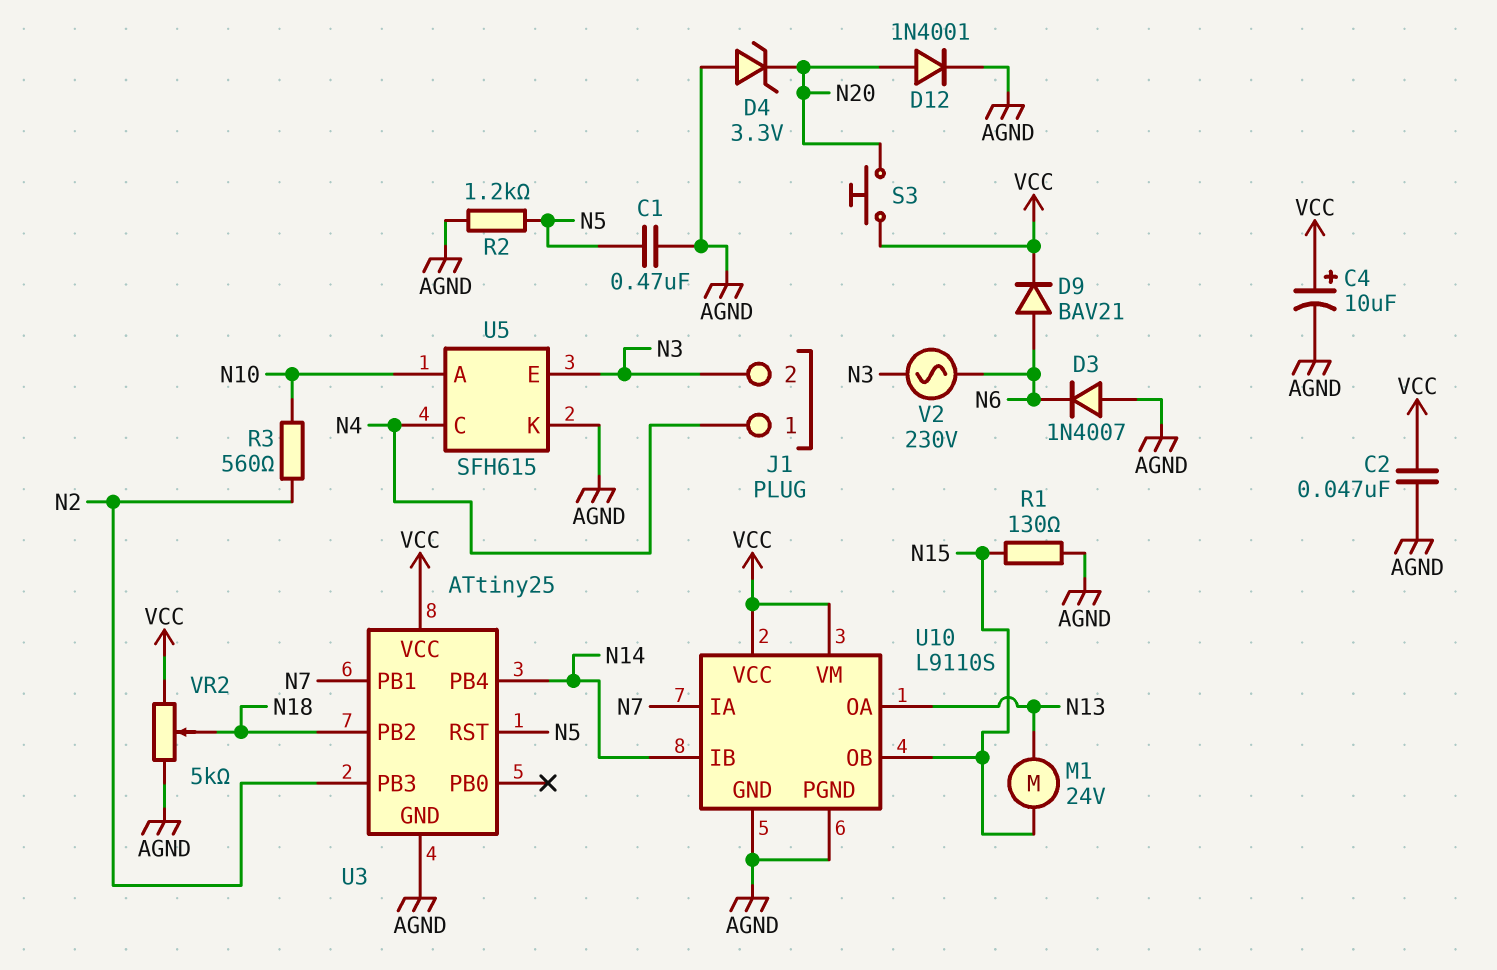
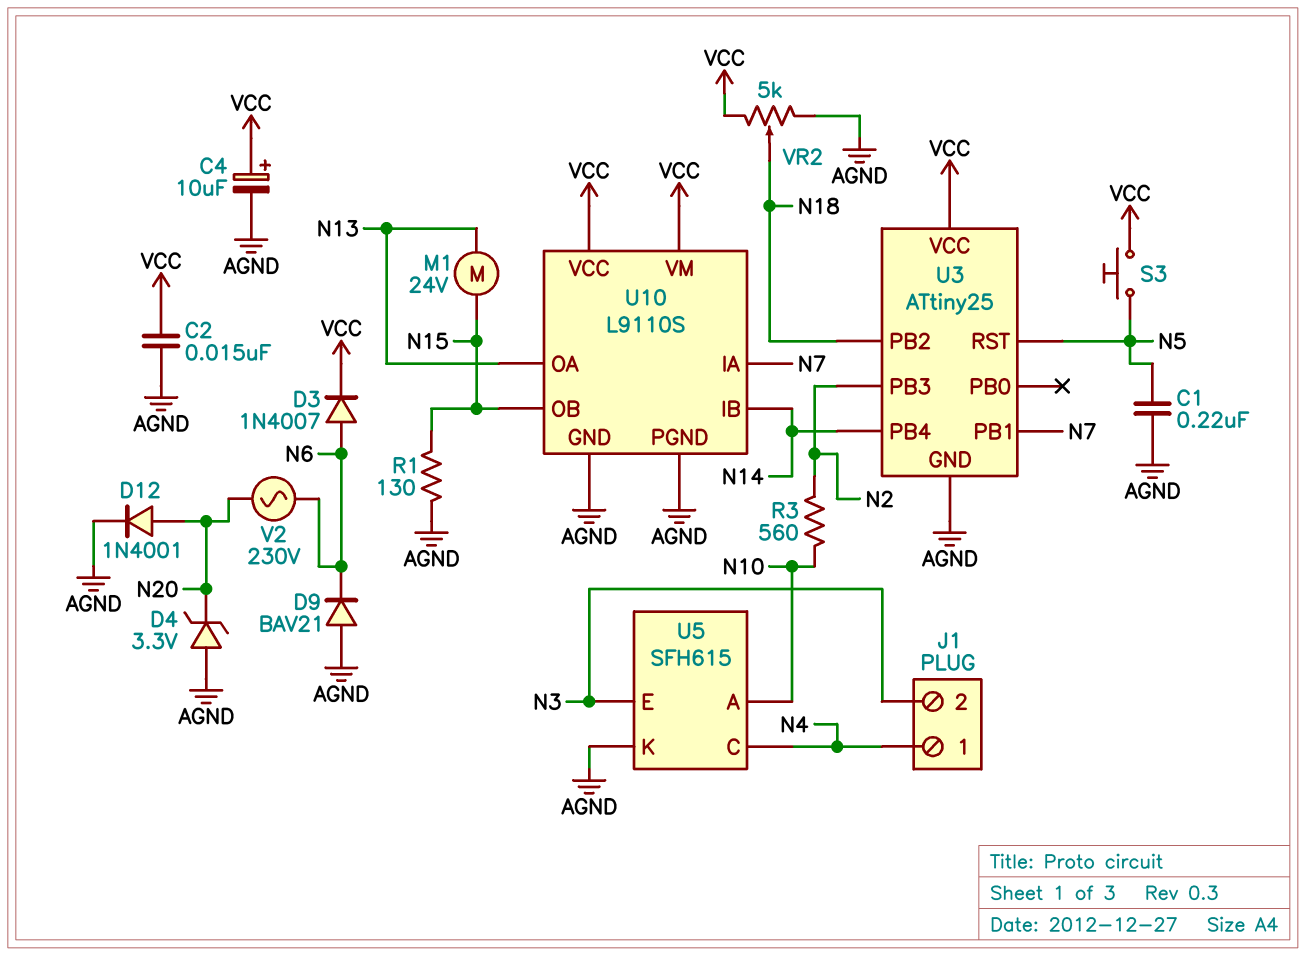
C1: 470nF (AGND, N5) -> 220nF (AGND, N5)
C2: 47nF (AGND, VCC) -> 15nF (AGND, VCC)
D3: diode 1N4007 (A AGND, K N6) -> diode 1N4007 (A N6, K VCC)
D9: diode BAV21 (A N6, K VCC) -> diode BAV21 (A AGND, K N6)
R2: 1.2k (AGND, N5) -> none
S3: button (N20, VCC) -> button (N5, VCC)
V2: AC 230V (N3, N6) -> AC 230V (N6, N20)

